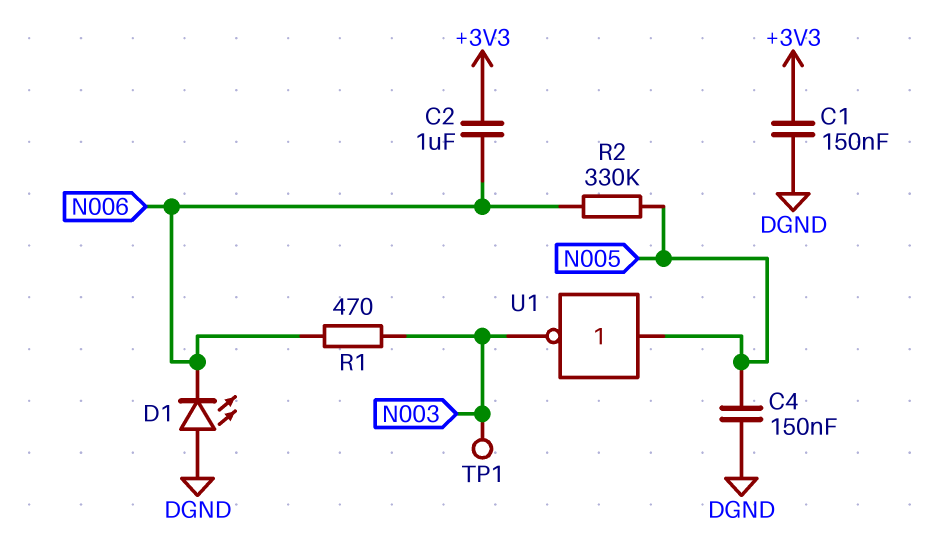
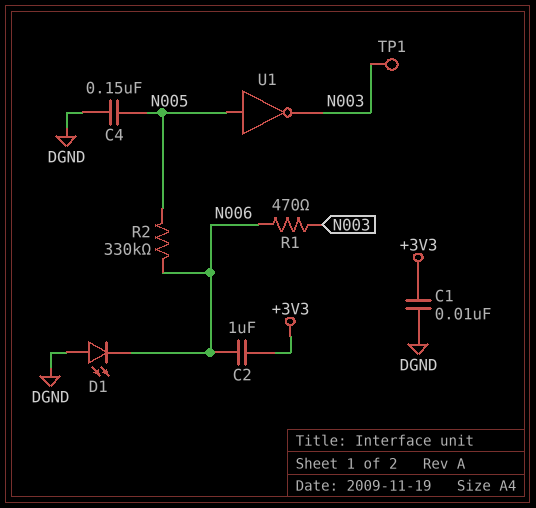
C1: 150nF (+3V3, DGND) -> 10nF (+3V3, DGND)

